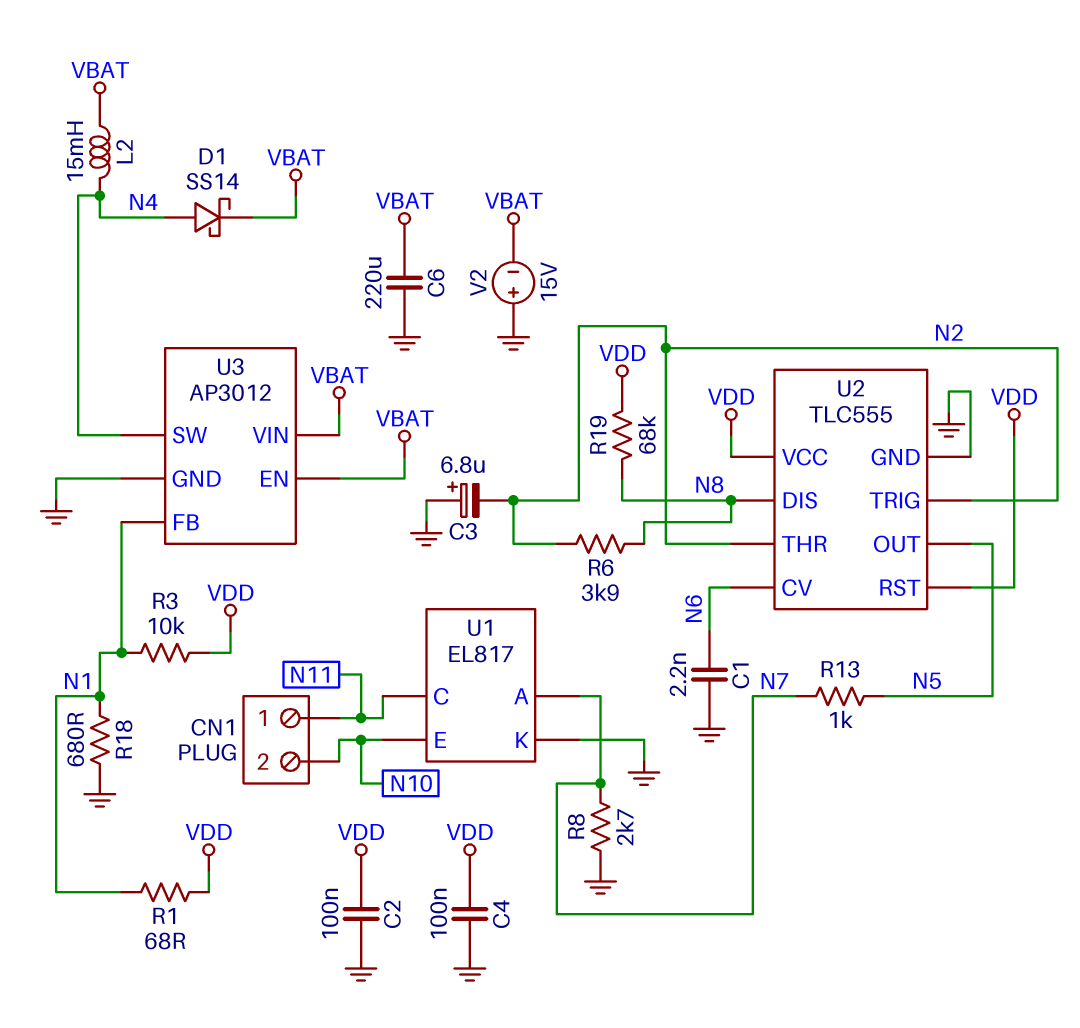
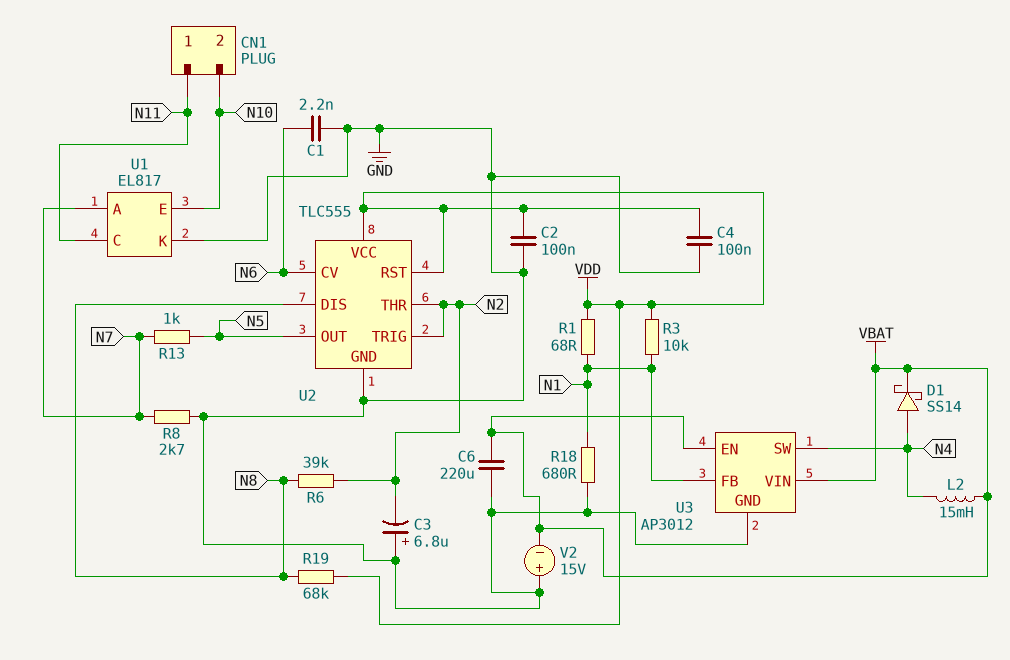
R6: 3.9k (N2, N8) -> 39k (N2, N8)

